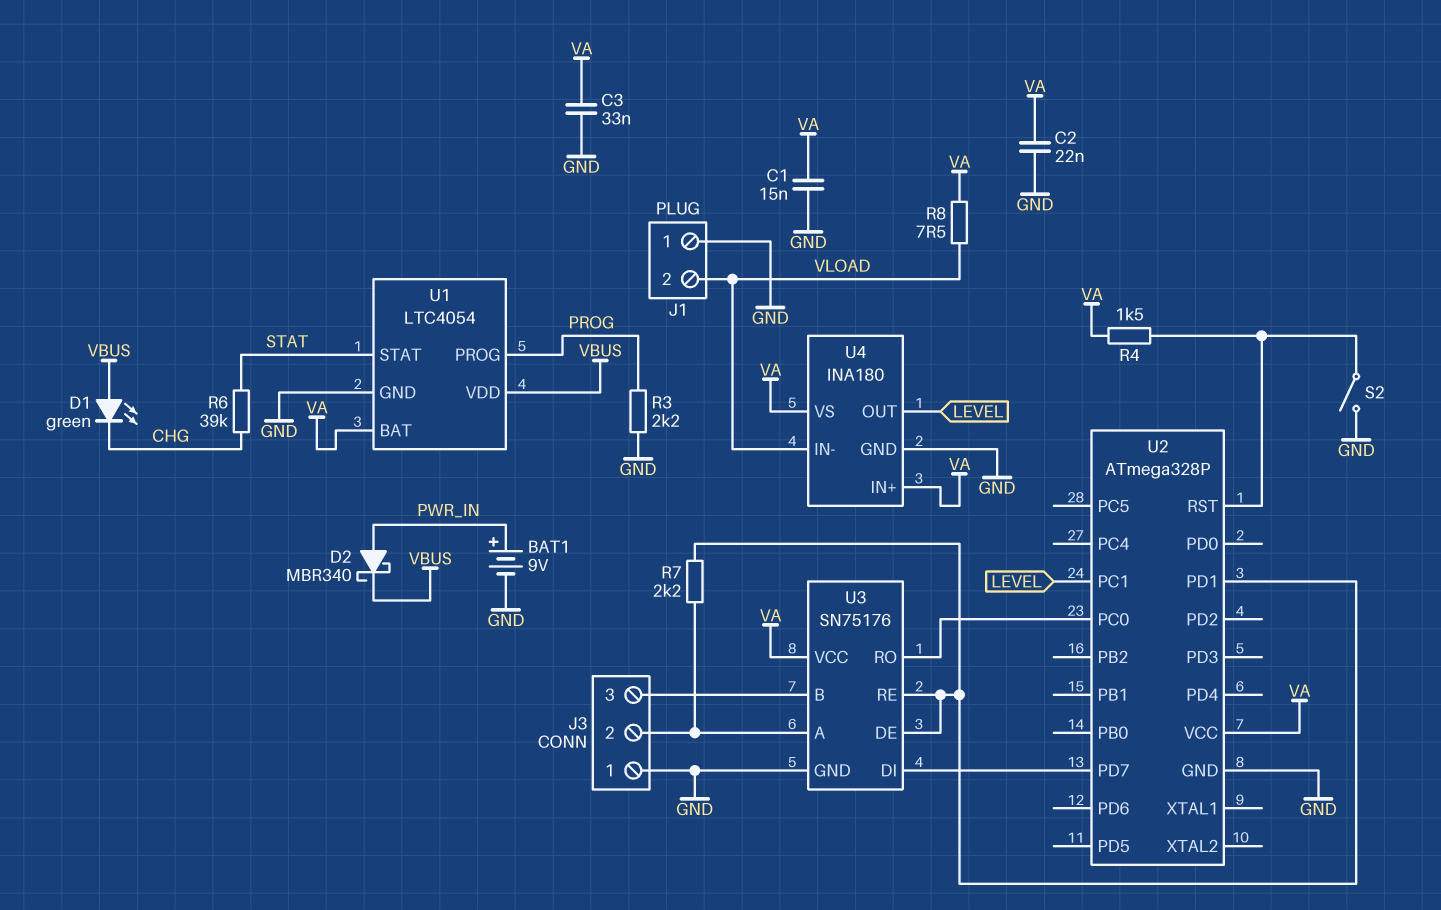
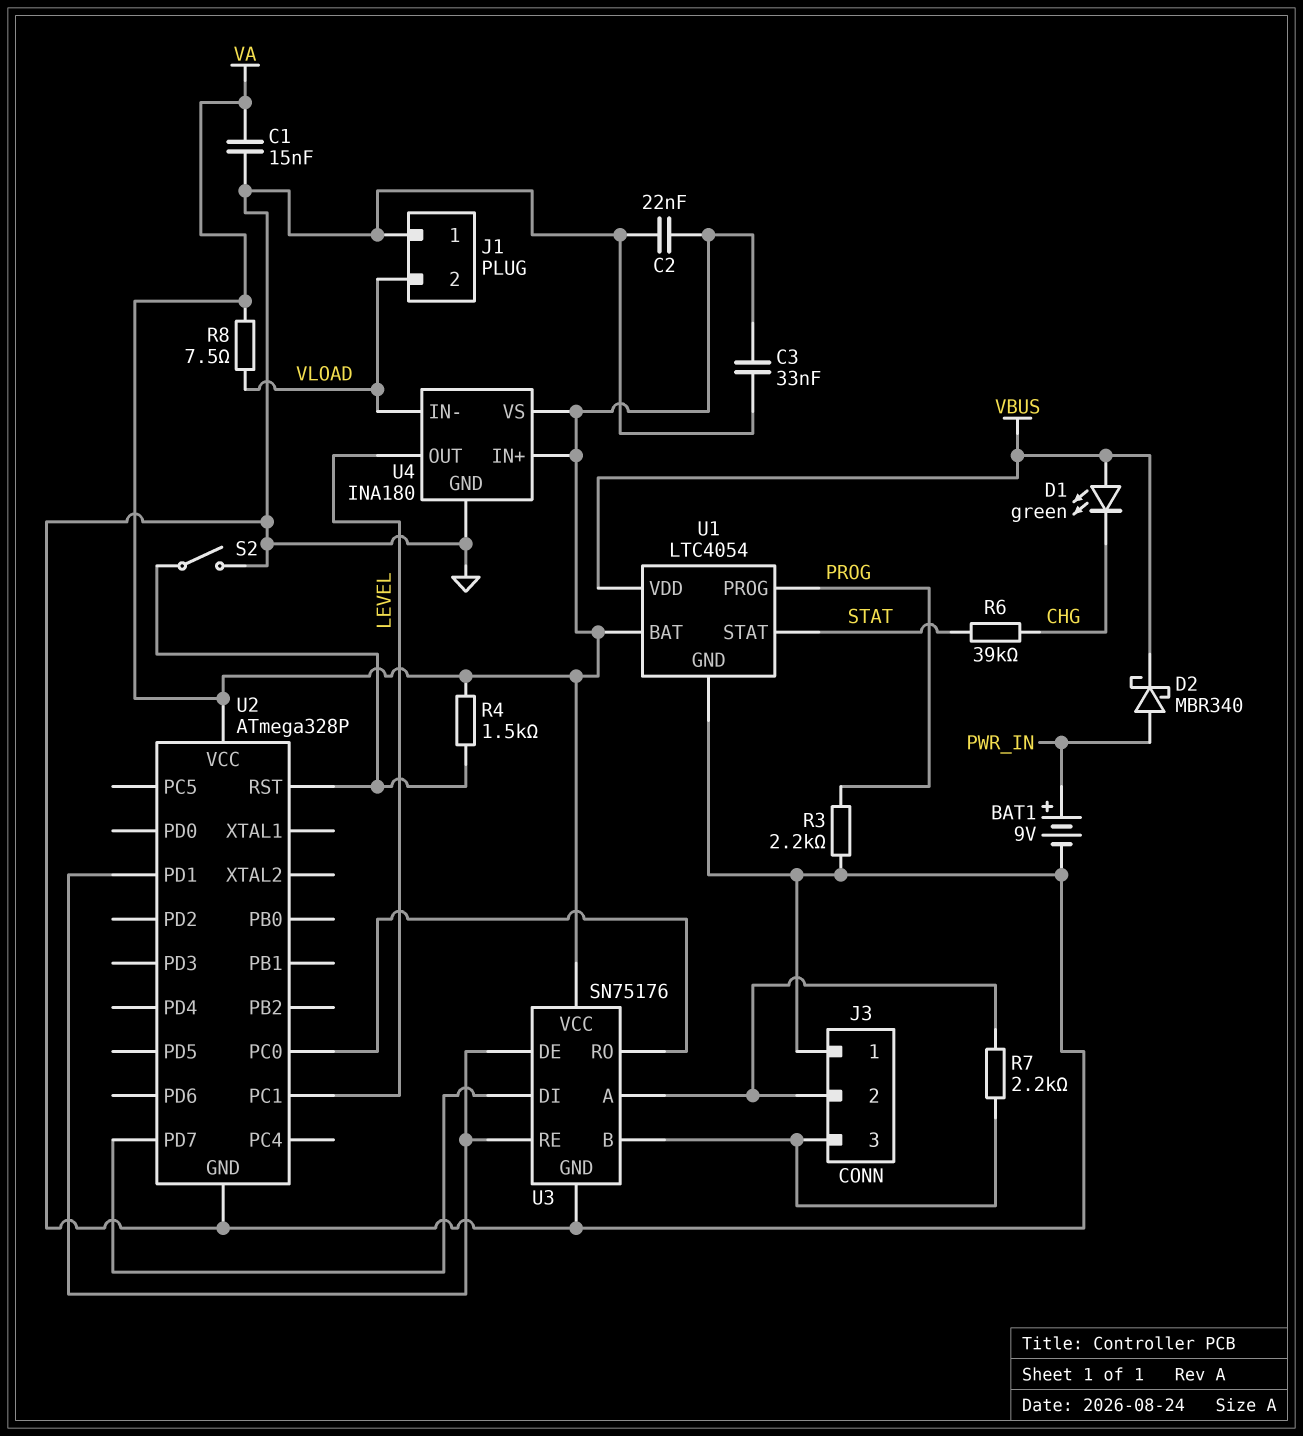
R7: 2.2k (J3/2, U2/PD1) -> 2.2k (J3/2, J3/3)

